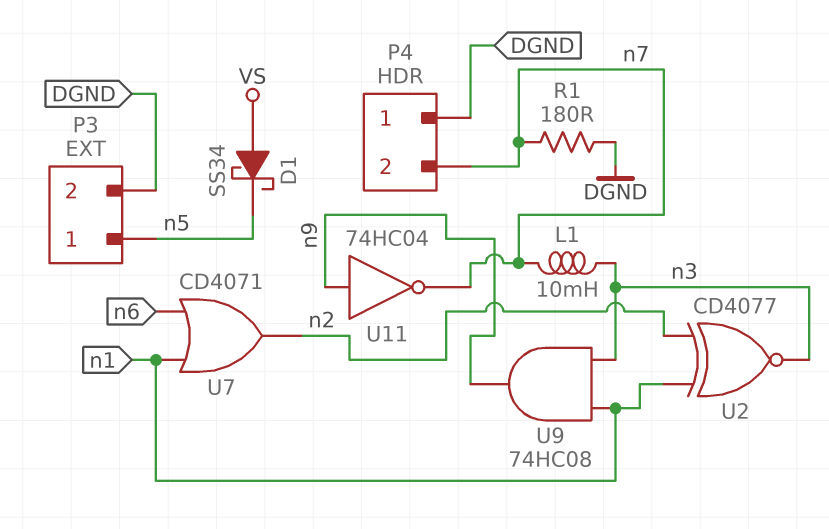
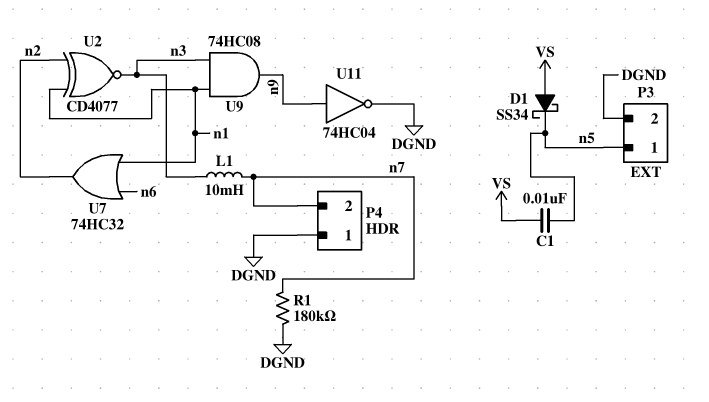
C1: none -> 10nF (VS, n5)
R1: 180 (DGND, n7) -> 180k (DGND, n7)
U7: OR CD4071 (in n1, in n6, out n2) -> OR 74HC32 (in n1, in n6, out n2)
U11: NOT 74HC04 (in n9, out n7) -> NOT 74HC04 (in n9, out DGND)

